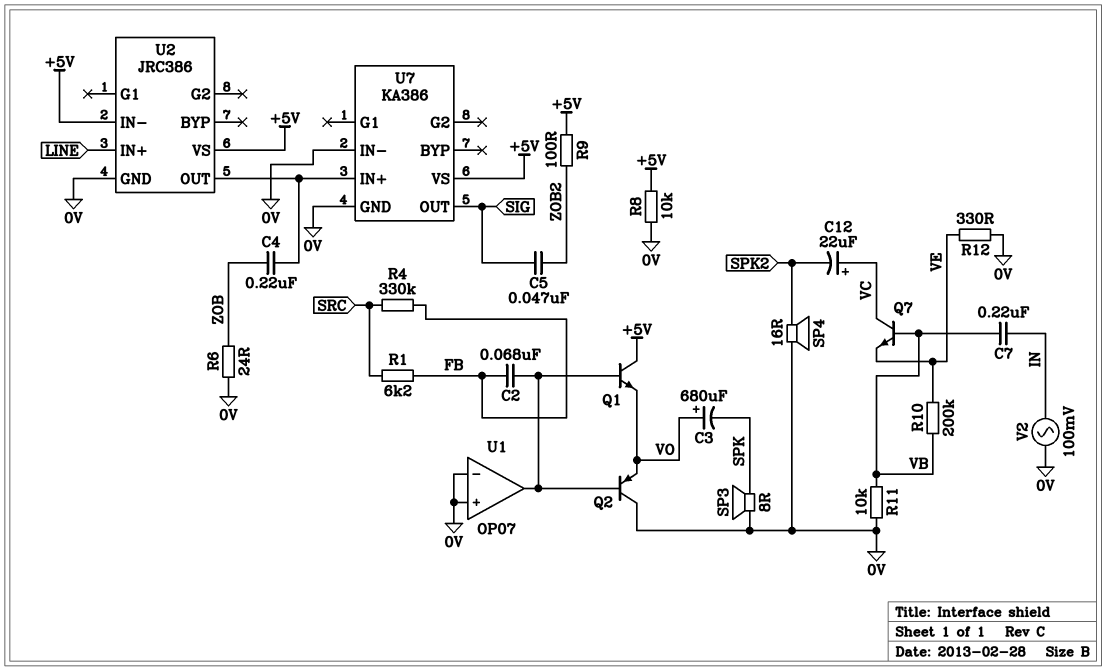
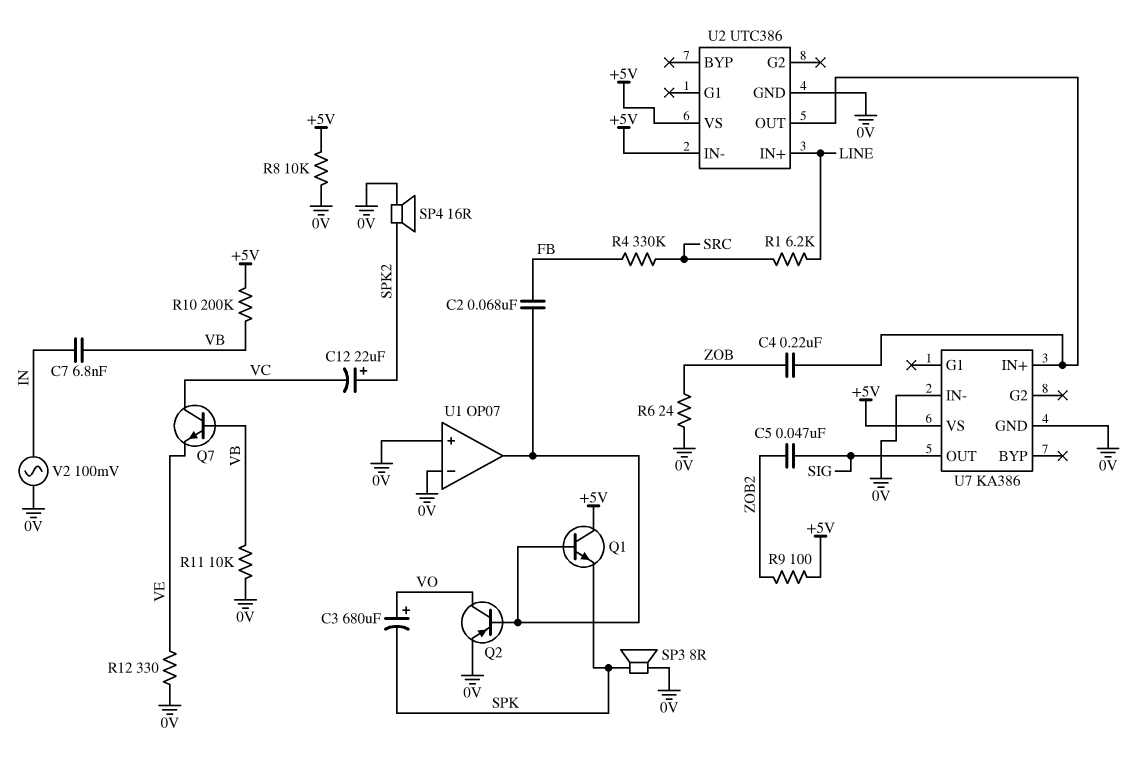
C7: 220nF (IN, VB) -> 6.8nF (IN, VB)
C12: 22uF (plus VC, minus SPK2) -> 22uF (plus SPK2, minus VC)
Q1: NPN (B U1/out, C +5V, E VO) -> NPN (B U1/out, C +5V, E SPK)
Q2: PNP (B U1/out, C 0V, E VO) -> PNP (B U1/out, C VO, E 0V)
R1: 6.2k (FB, SRC) -> 6.2k (LINE, SRC)
R10: 200k (VB, VE) -> 200k (+5V, VB)
U2: JRC386 -> UTC386

